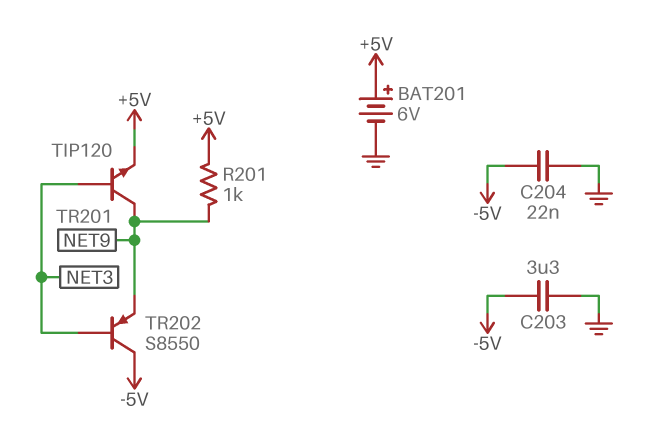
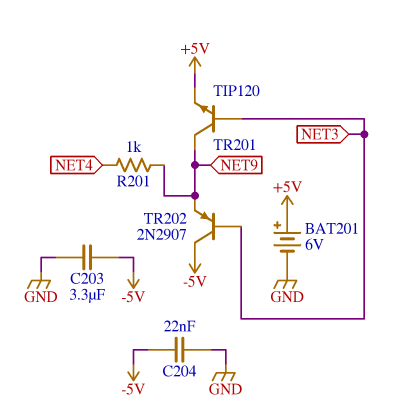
R201: 1k (+5V, NET9) -> 1k (NET4, NET9)
TR202: PNP S8550 (B NET3, C -5V, E NET9) -> PNP 2N2907 (B NET3, C -5V, E NET9)

